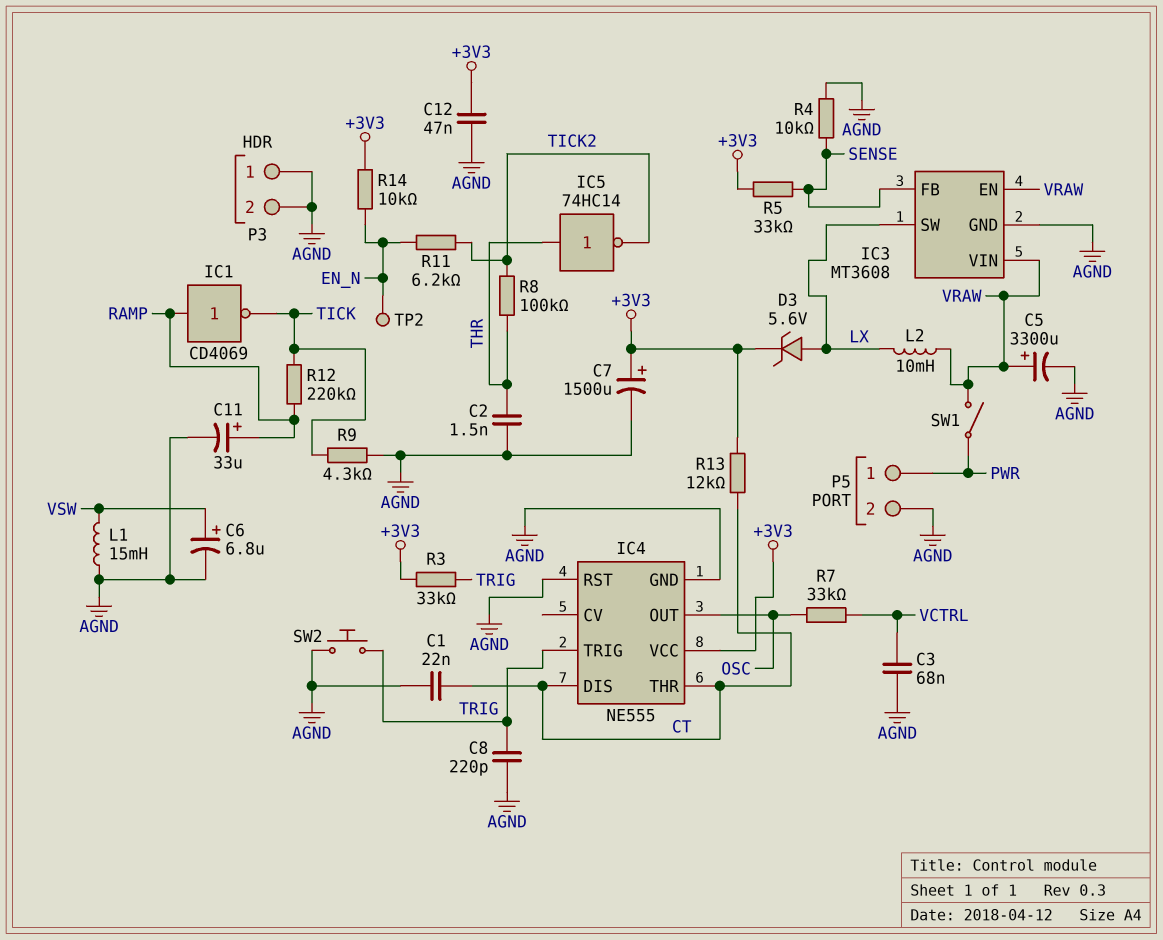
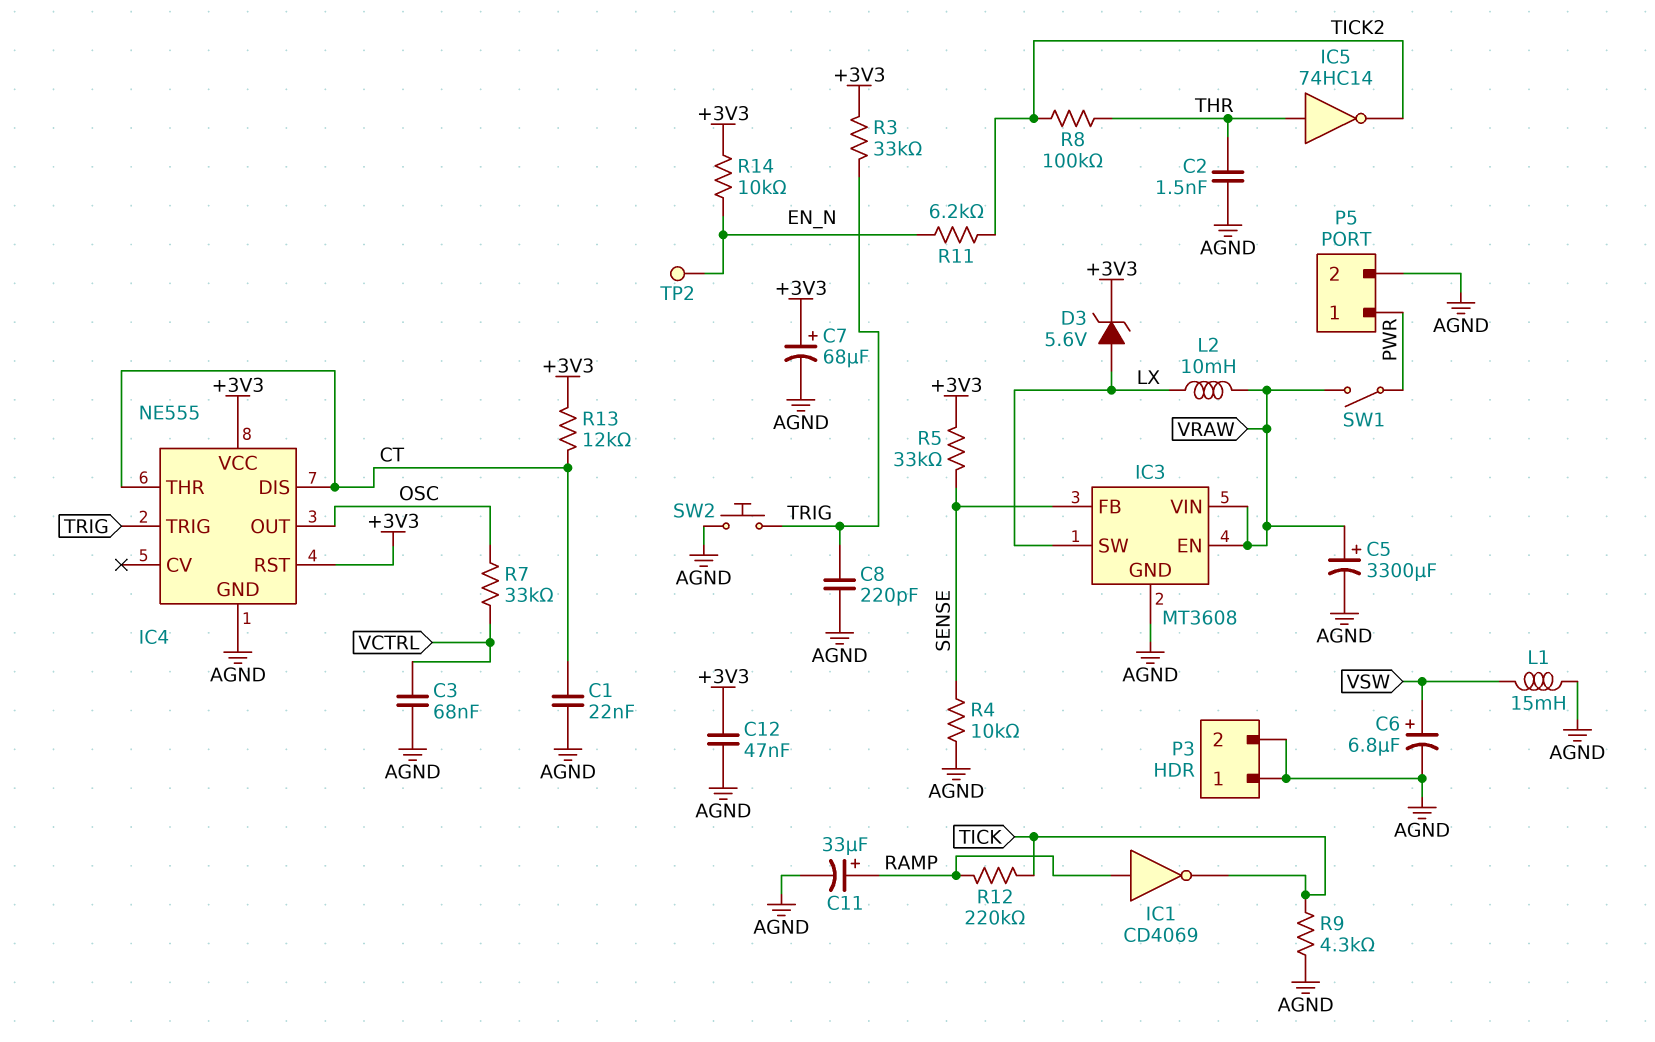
C7: 1500uF (plus +3V3, minus AGND) -> 68uF (plus +3V3, minus AGND)
IC4 pin RST: AGND -> +3V3

